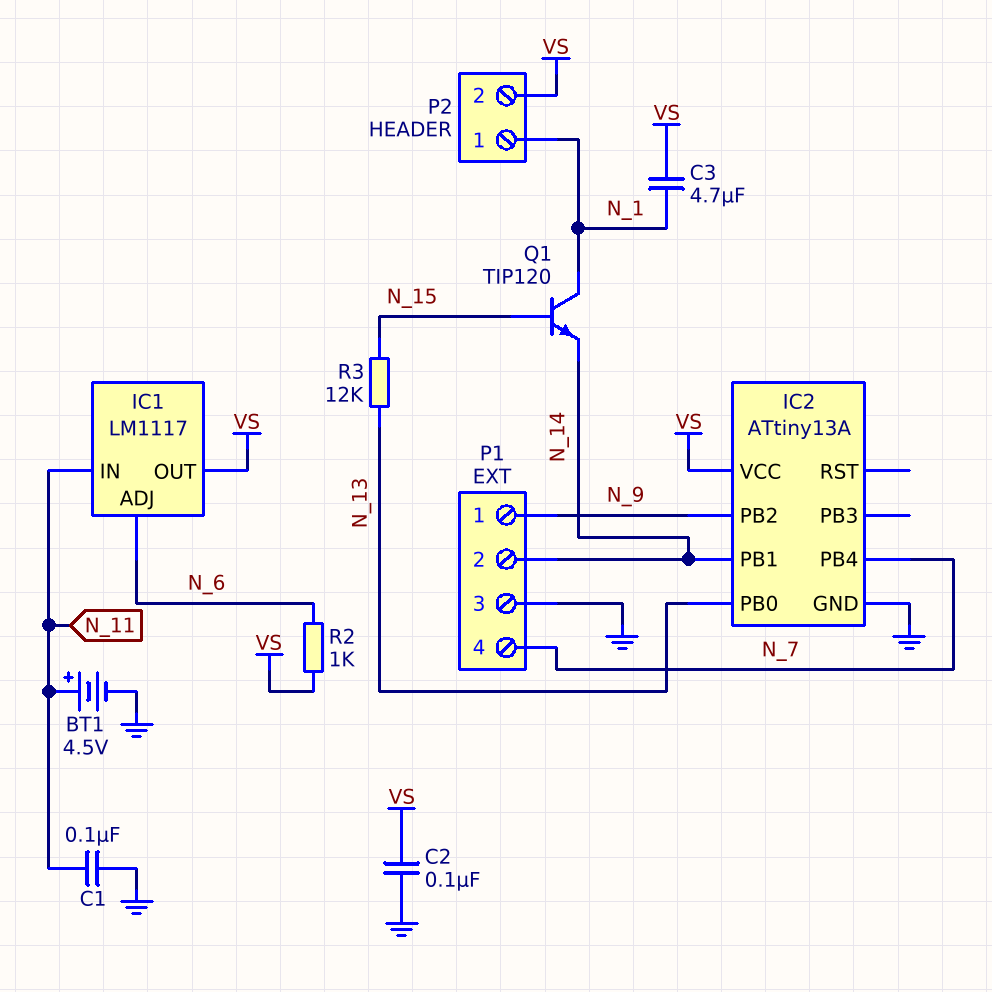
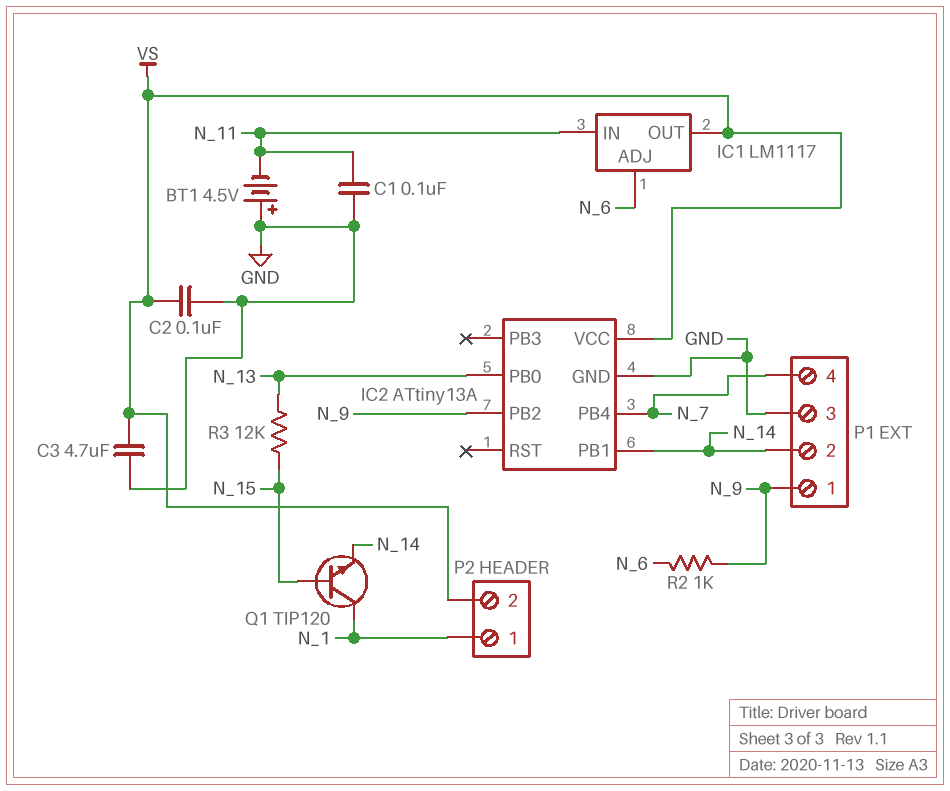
BT1: 4.5V (plus N_11, minus GND) -> 4.5V (plus GND, minus N_11)
C3: 4.7uF (N_1, VS) -> 4.7uF (GND, VS)
R2: 1k (N_6, VS) -> 1k (N_6, N_9)

